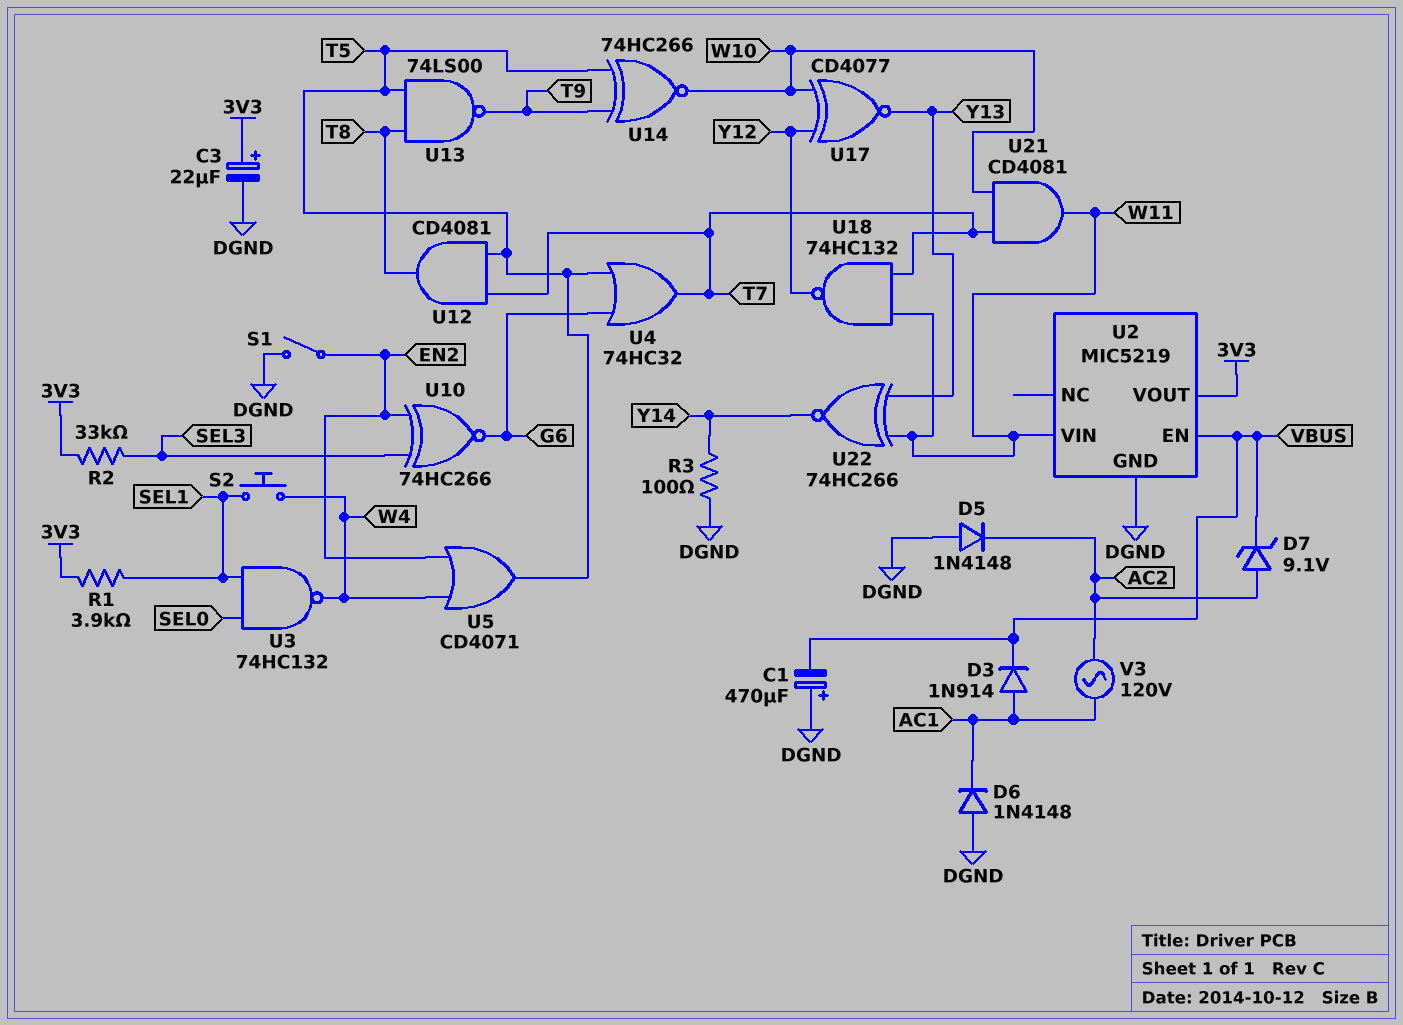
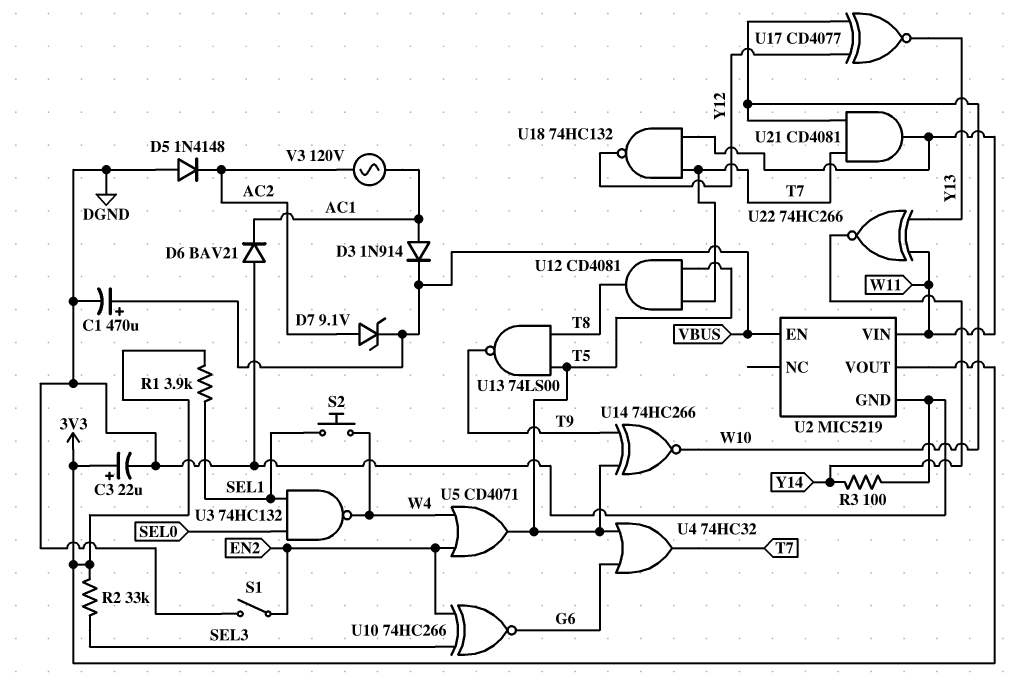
C1: 470uF (plus DGND, minus VBUS) -> 470uF (plus VBUS, minus DGND)
D6: diode 1N4148 (A DGND, K AC1) -> diode BAV21 (A DGND, K AC1)

